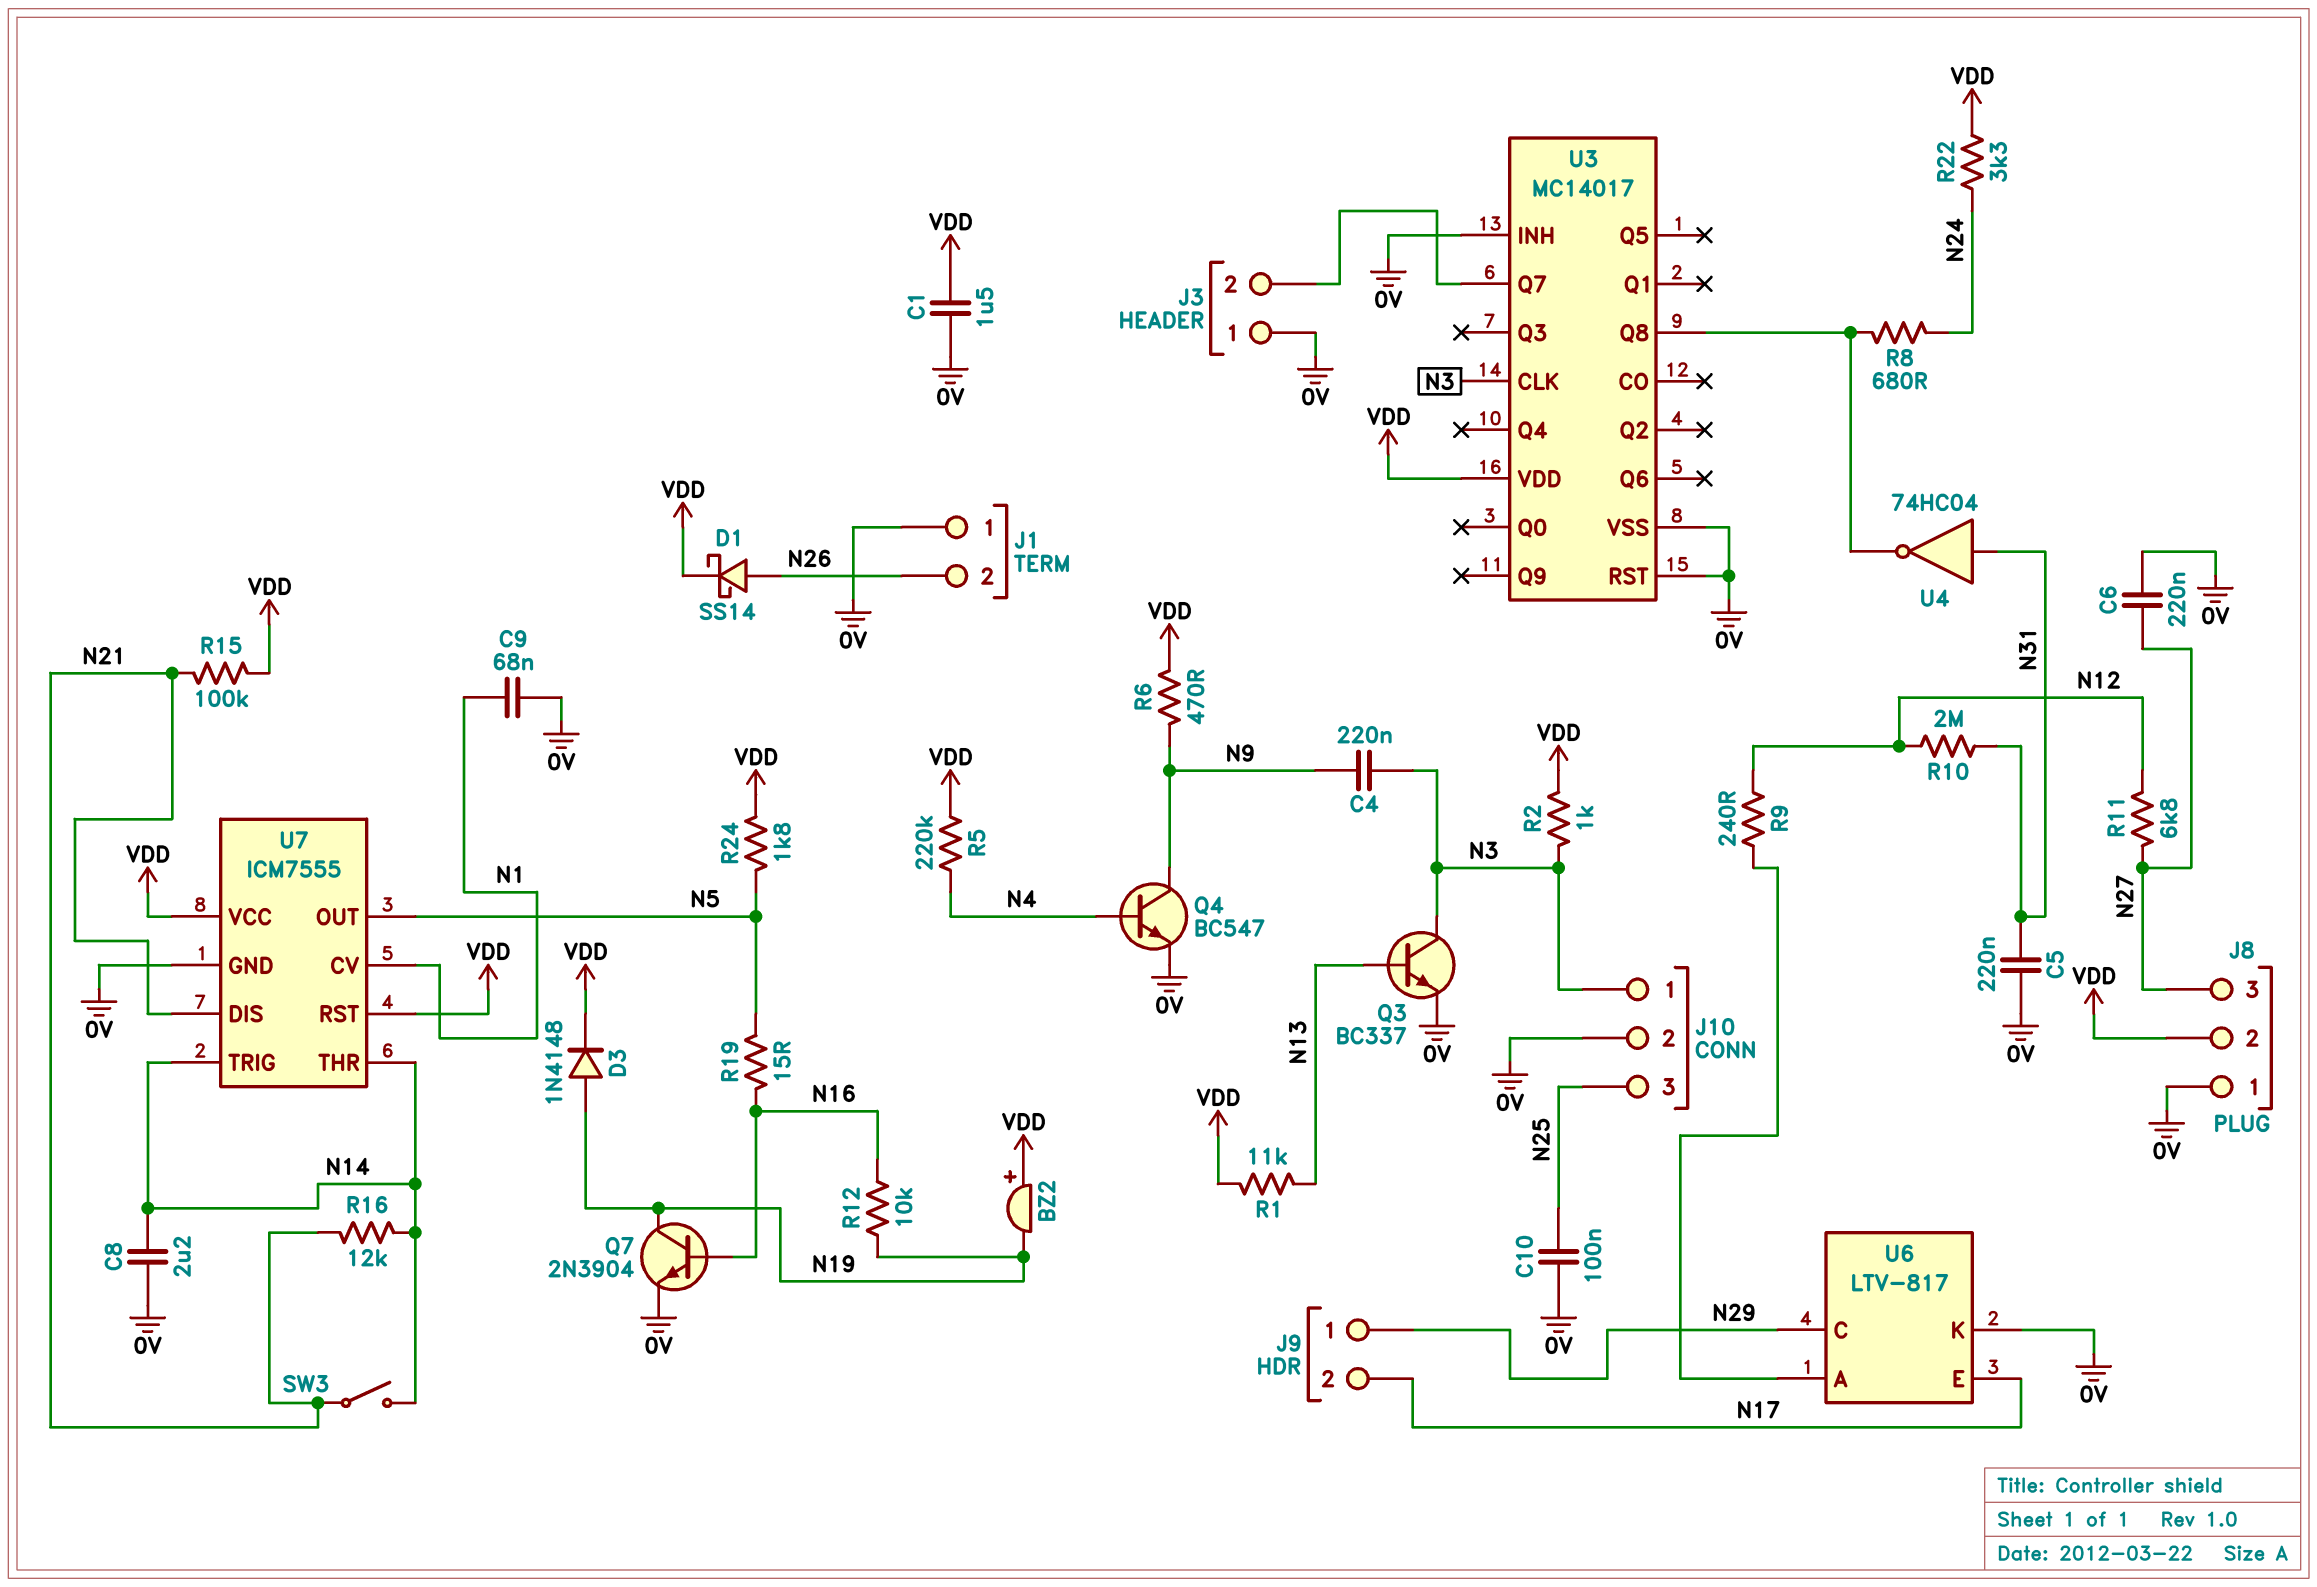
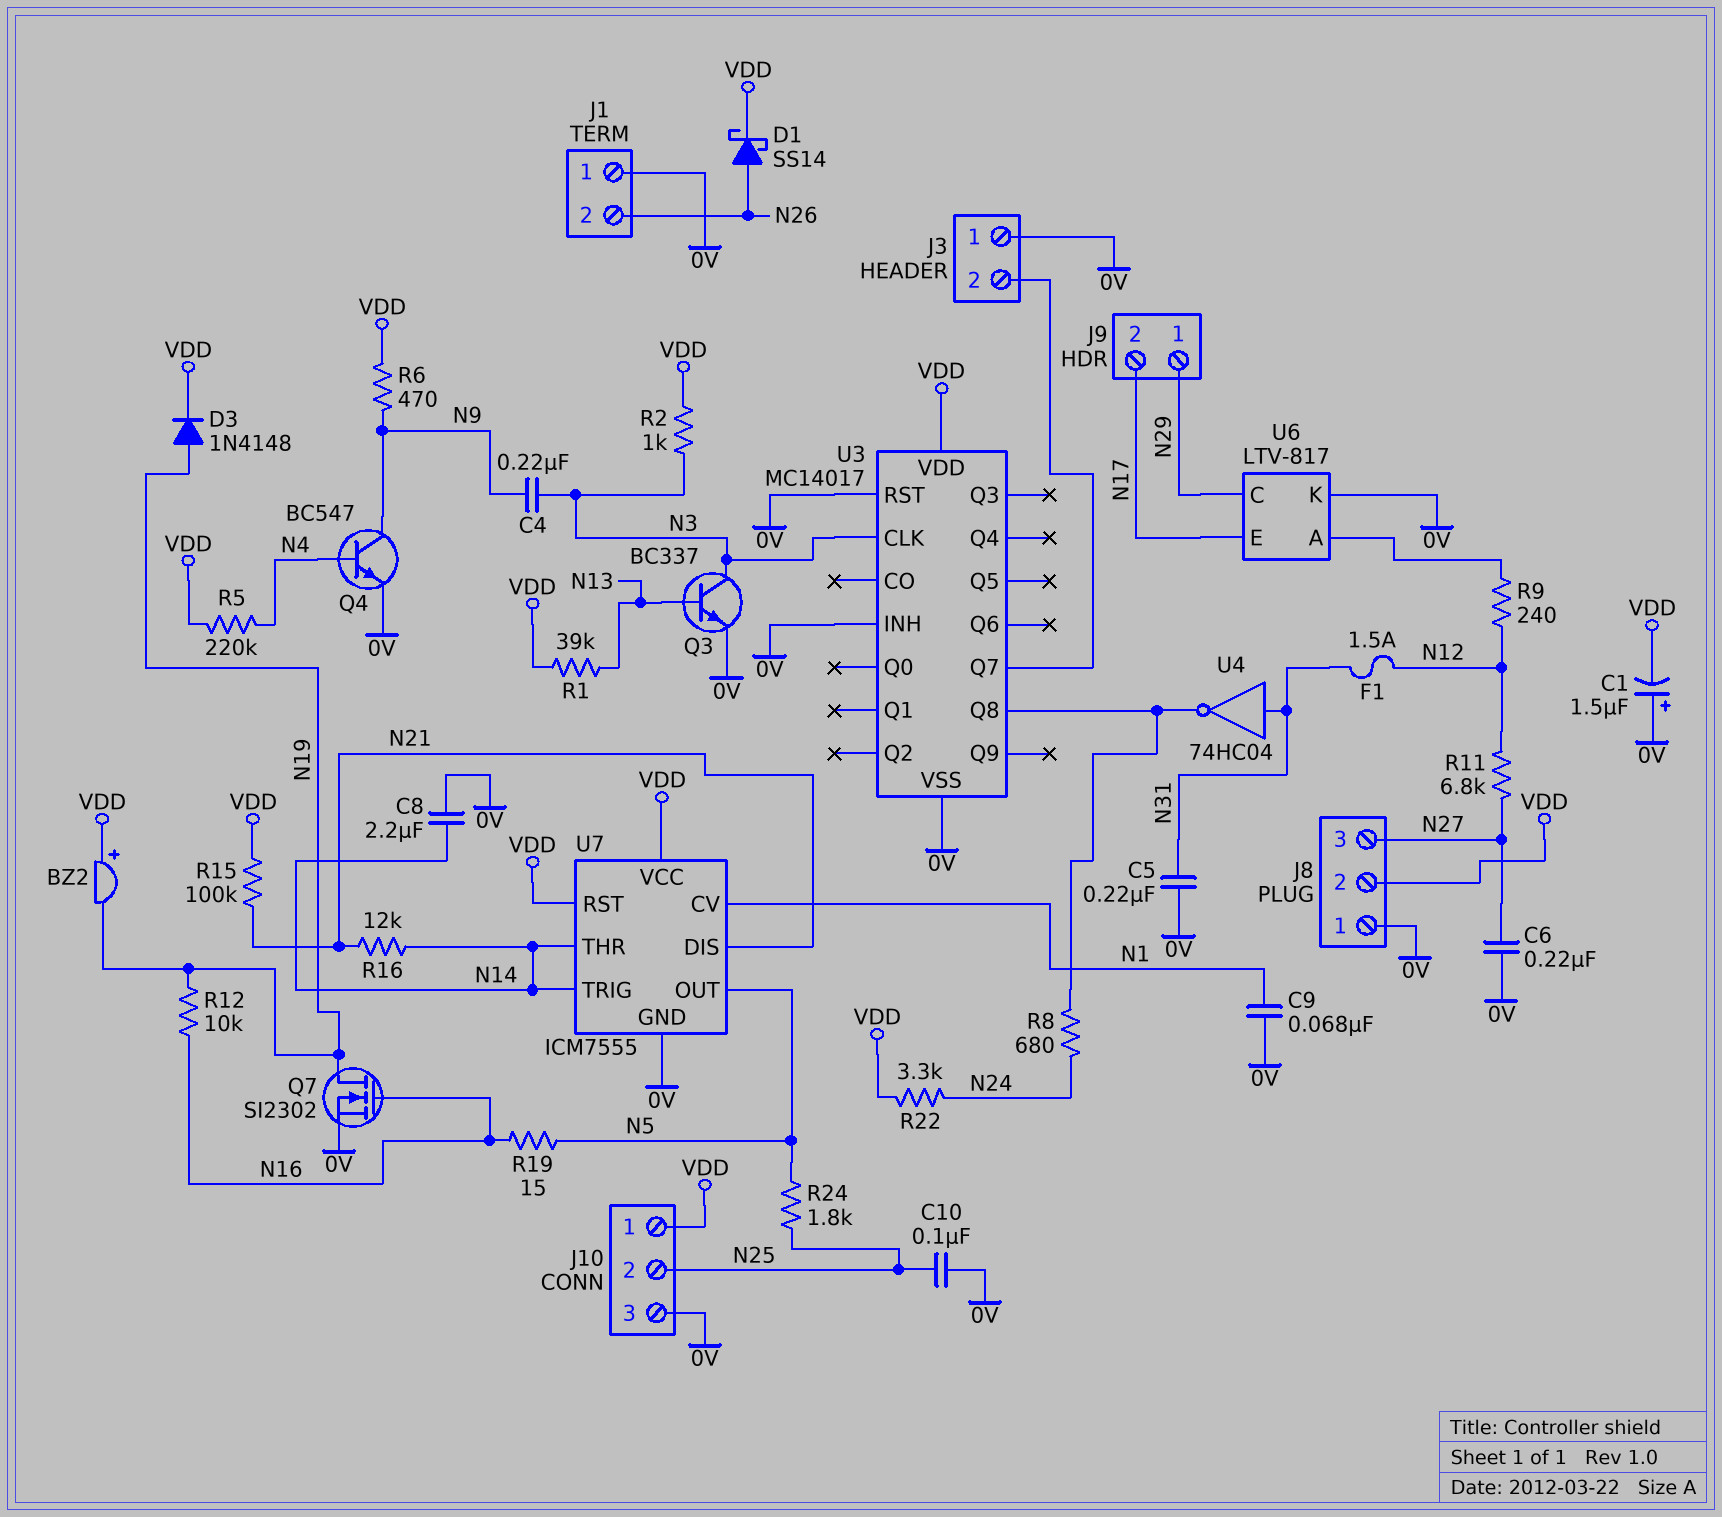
C1: 1.5uF (0V, VDD) -> 1.5uF (plus 0V, minus VDD)
F1: none -> 1.5A (N12, N31)
J10 pin 1: N3 -> VDD
J10 pin 2: 0V -> N25
J10 pin 3: N25 -> 0V
Q7: NPN 2N3904 (B N16, C N19, E 0V) -> NMOS SI2302 (G N16, D N19, S 0V)
R1: 11k (N13, VDD) -> 39k (N13, VDD)
R10: 2M (N12, N31) -> none
R24: 1.8k (N5, VDD) -> 1.8k (N5, N25)
SW3: switch (N14, N21) -> none

